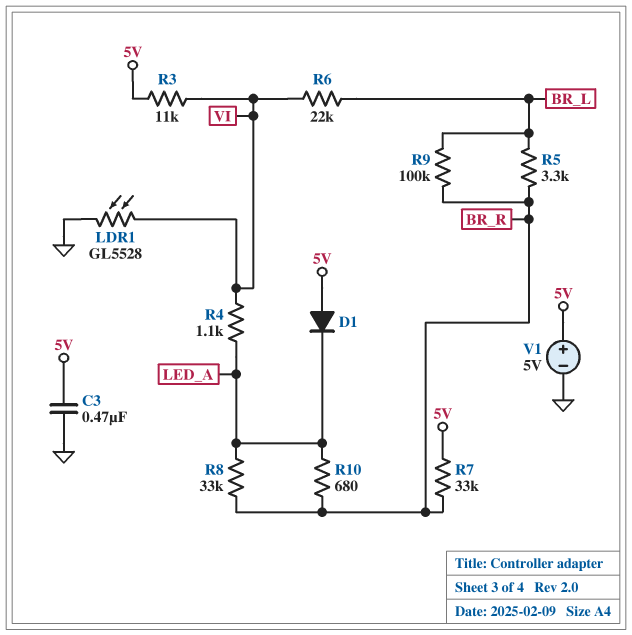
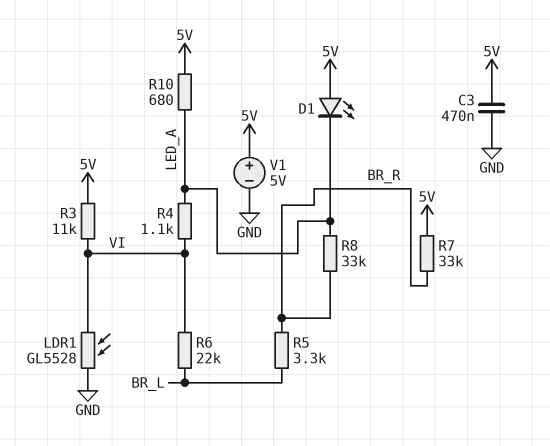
D1: diode (A 5V, K LED_A) -> LED (A 5V, K LED_A)
R9: 100k (BR_L, BR_R) -> none
R10: 680 (BR_R, LED_A) -> 680 (5V, LED_A)

